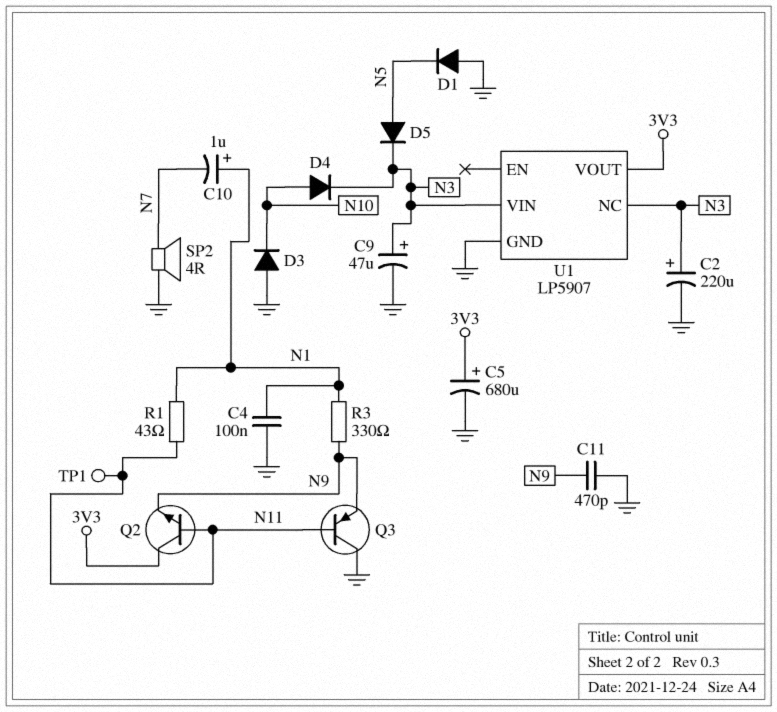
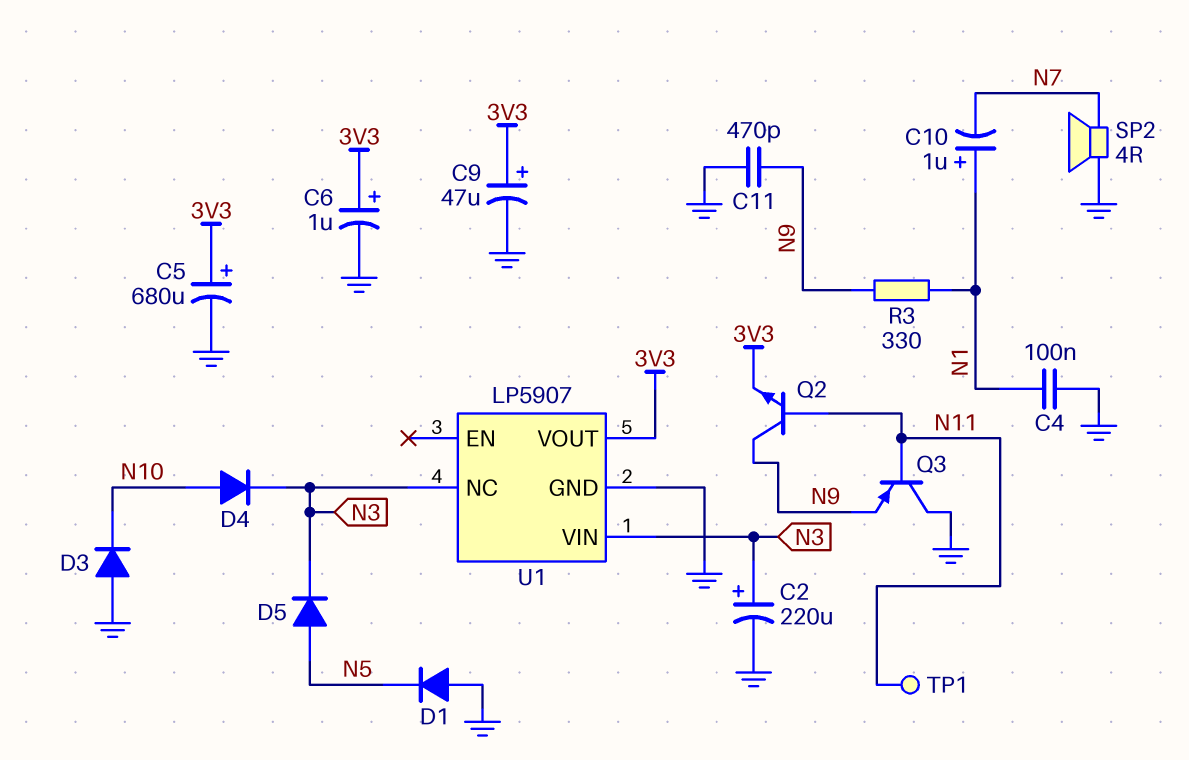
C6: none -> 1uF (plus 3V3, minus GND)
C9: 47uF (plus N3, minus GND) -> 47uF (plus 3V3, minus GND)
Q2: NPN (B N11, C 3V3, E N9) -> NPN (B N11, C N9, E 3V3)
R1: 43 (N1, N11) -> none

